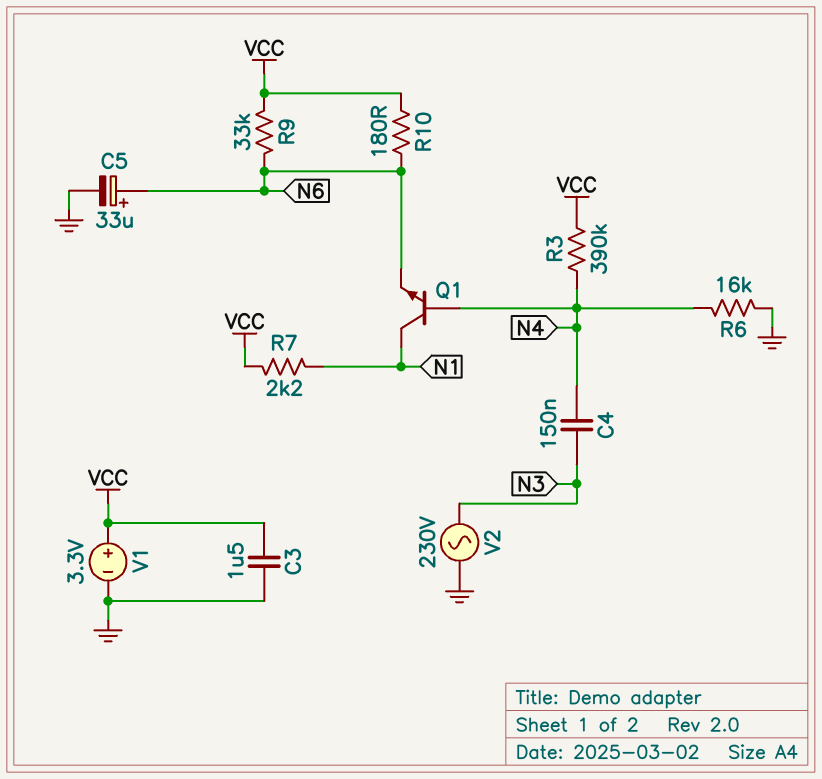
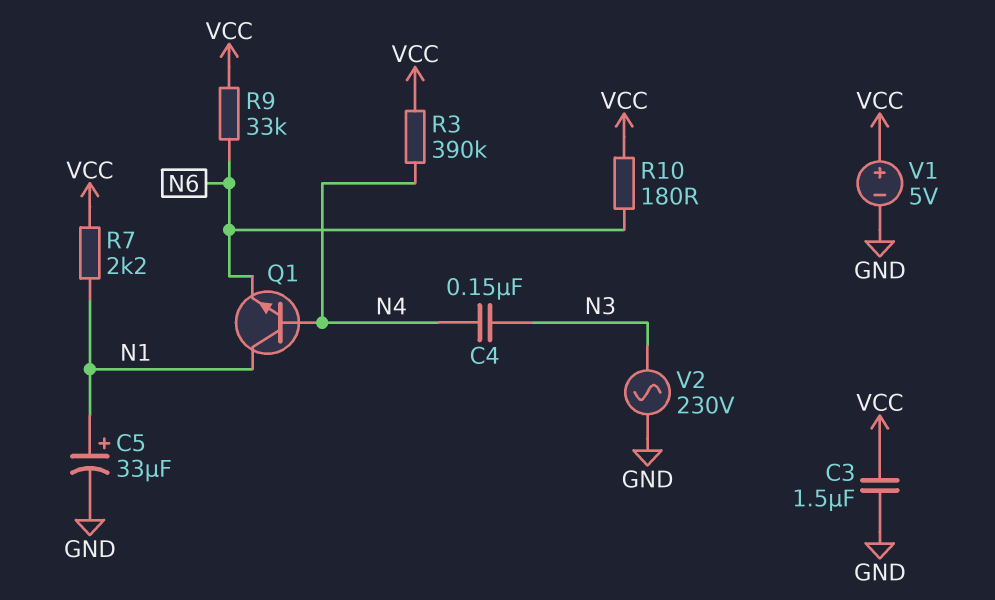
C5: 33uF (plus N6, minus GND) -> 33uF (plus N1, minus GND)
R6: 16k (GND, N4) -> none
V1: 3.3V (plus VCC, minus GND) -> 5V (plus VCC, minus GND)

